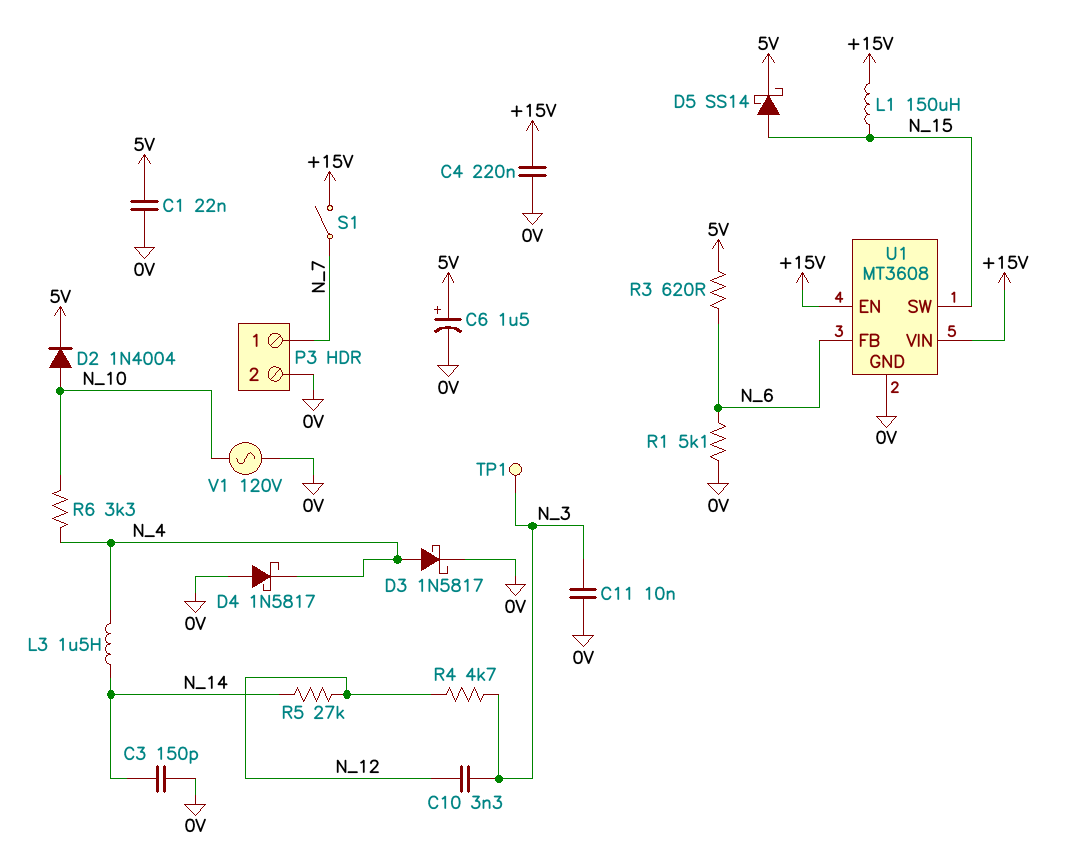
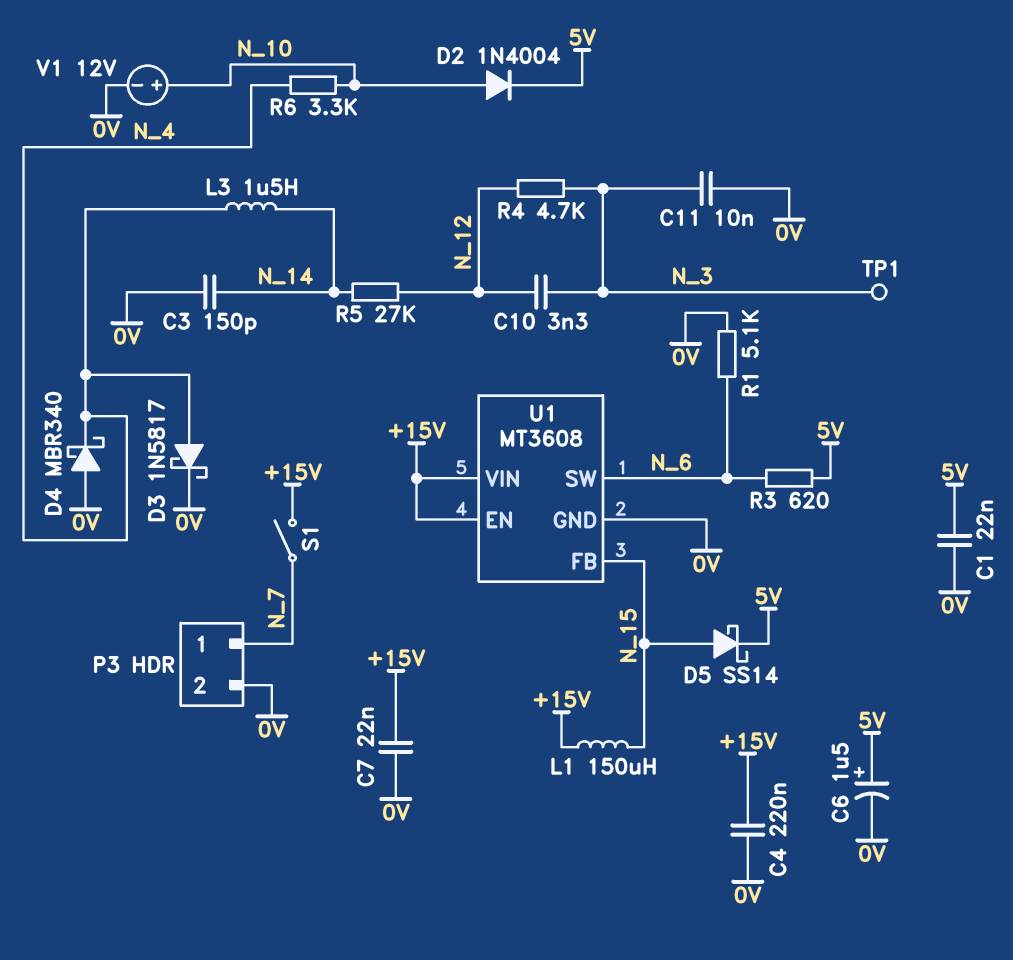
C7: none -> 22nF (+15V, 0V)
D4: schottky 1N5817 (A 0V, K N_4) -> schottky MBR340 (A 0V, K N_4)
U1 pin FB: N_6 -> N_15
U1 pin SW: N_15 -> N_6
V1: AC 120V (0V, N_10) -> 12V (plus N_10, minus 0V)

